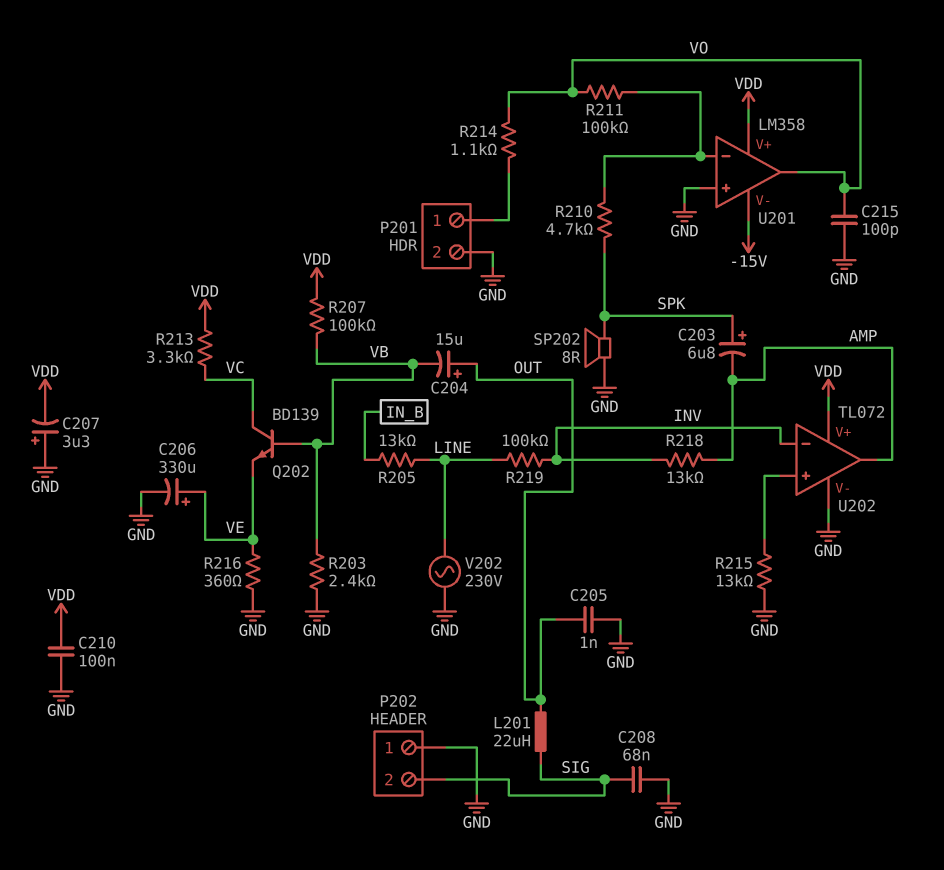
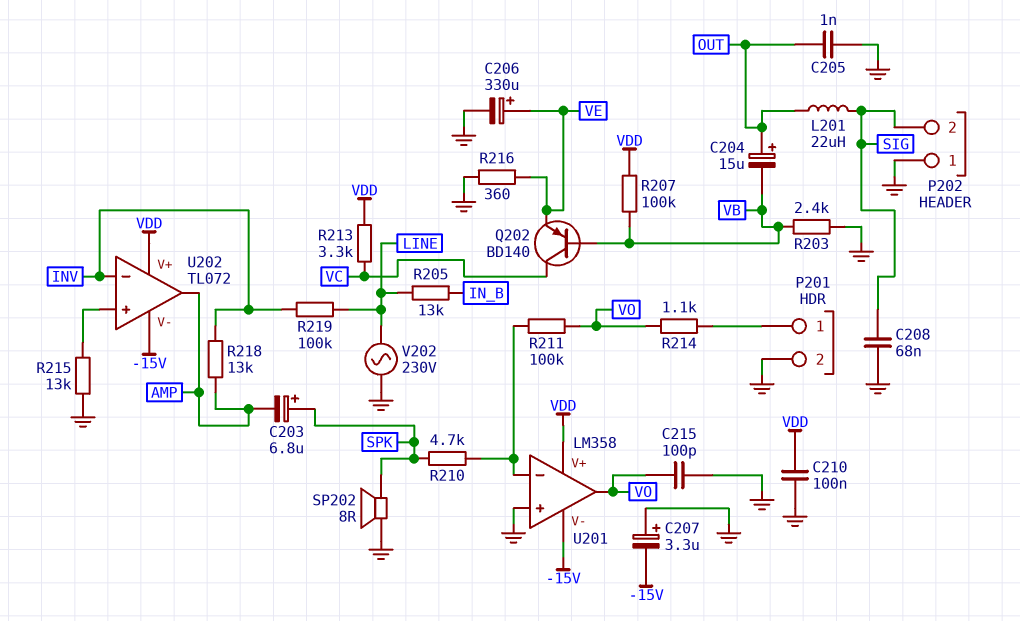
C207: 3.3uF (plus GND, minus VDD) -> 3.3uF (plus GND, minus -15V)
Q202: NPN BD139 (B VB, C VC, E VE) -> PNP BD140 (B VB, C VC, E VE)
U202 pin V-: GND -> -15V

